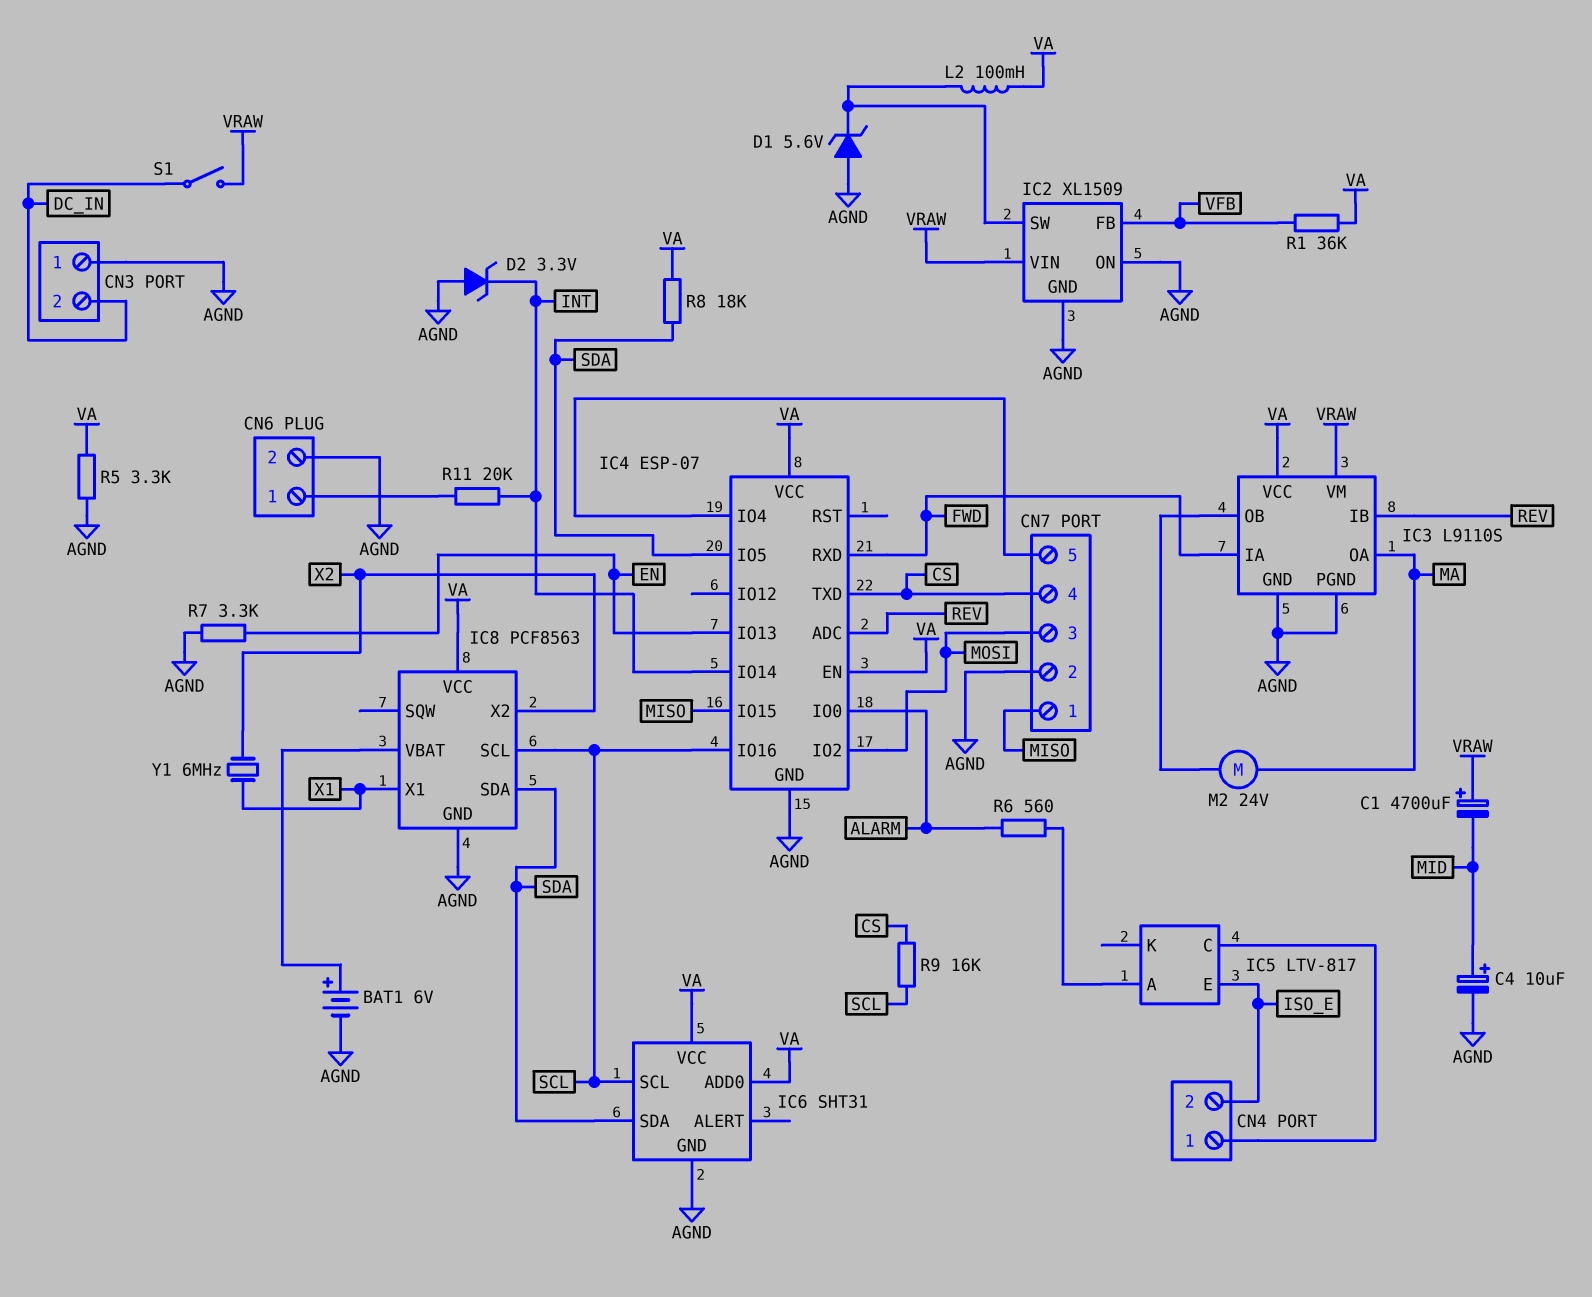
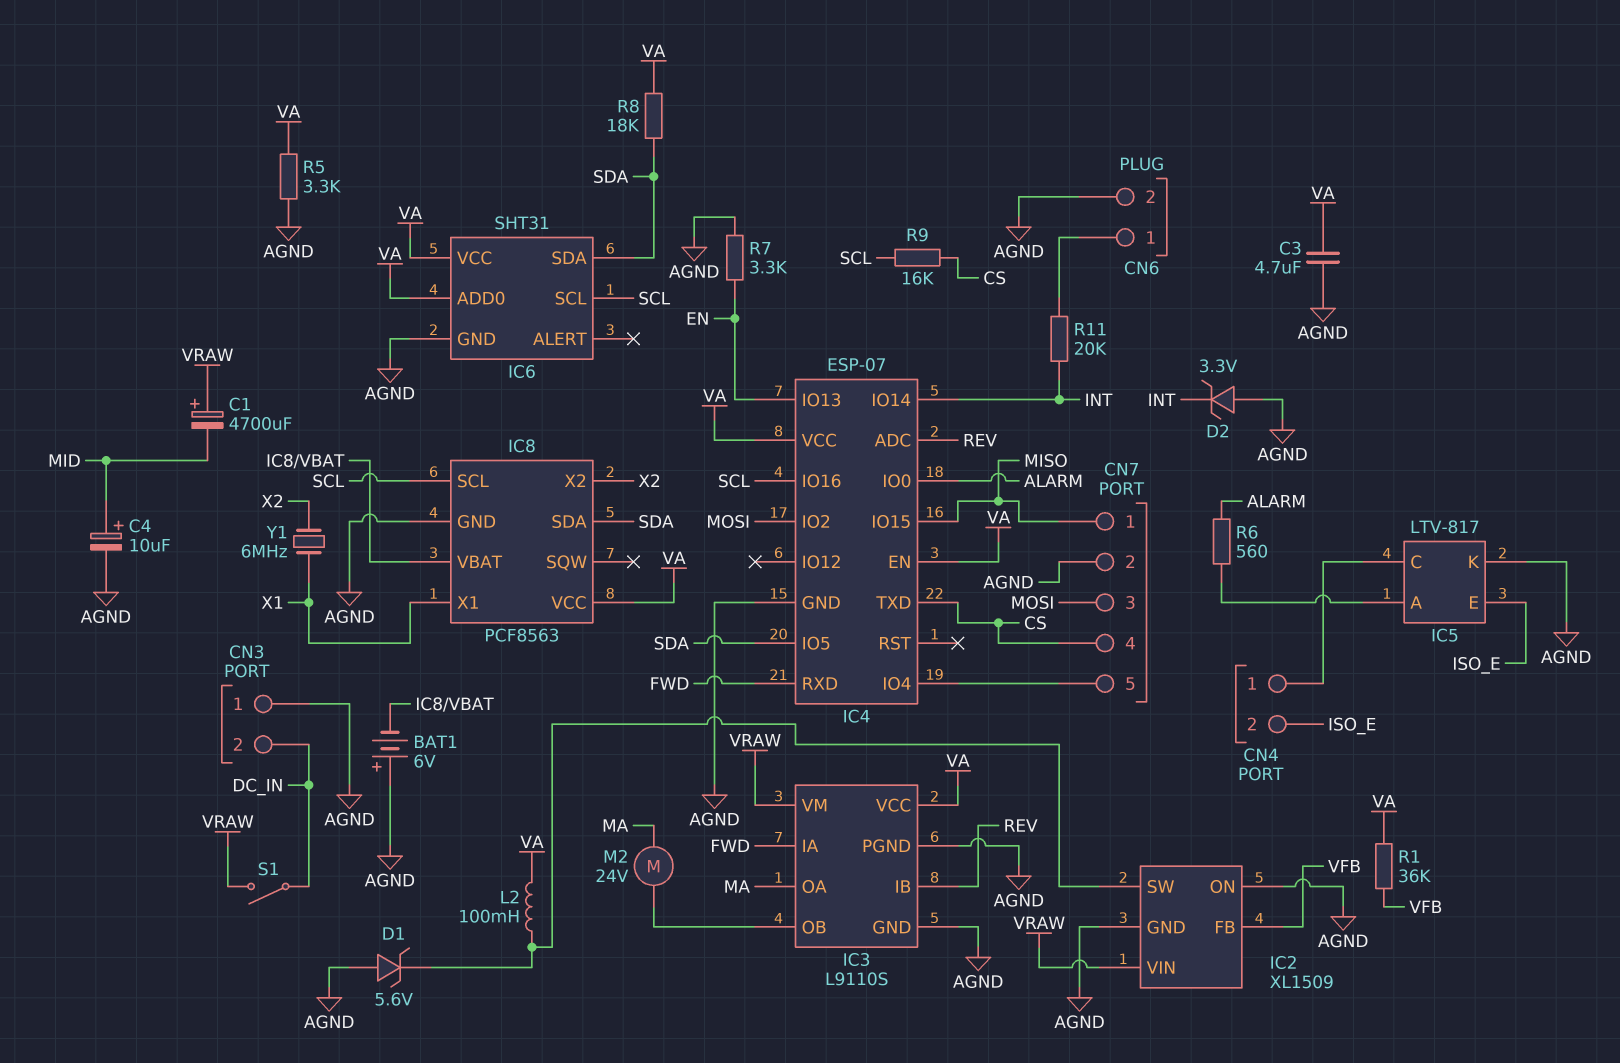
BAT1: 6V (plus IC8/VBAT, minus AGND) -> 6V (plus AGND, minus IC8/VBAT)
C3: none -> 4.7uF (AGND, VA)
IC5 pin K: none -> AGND

